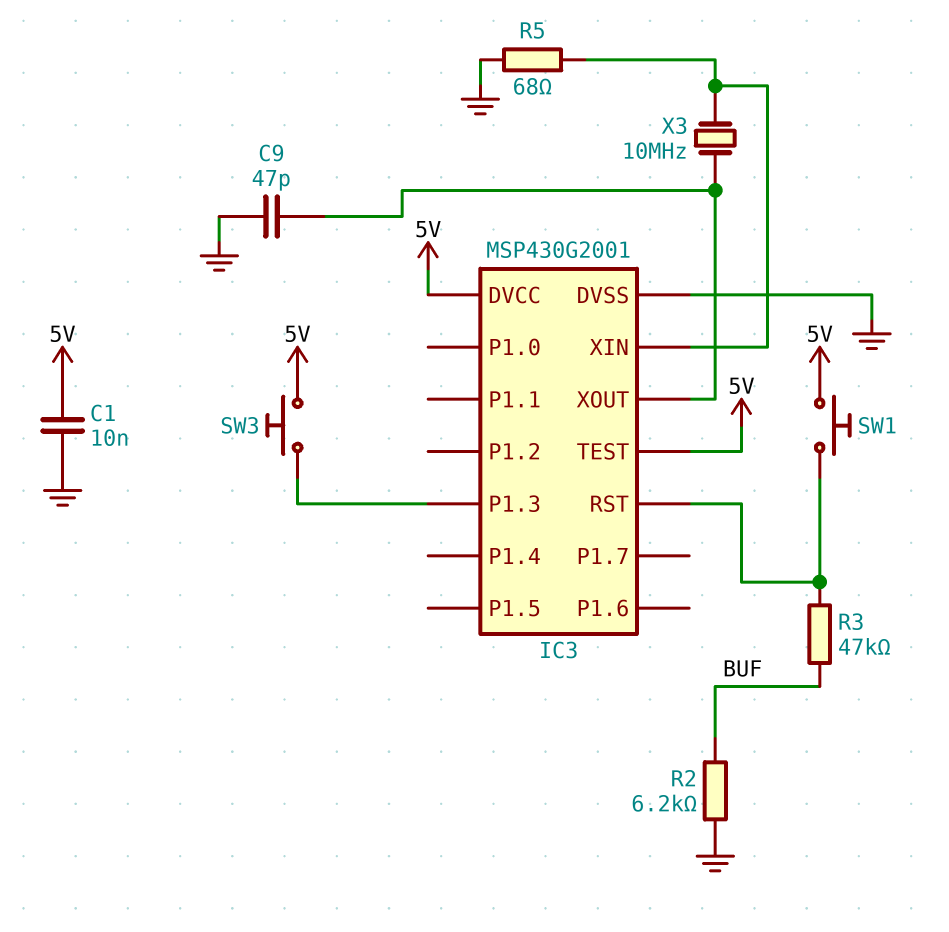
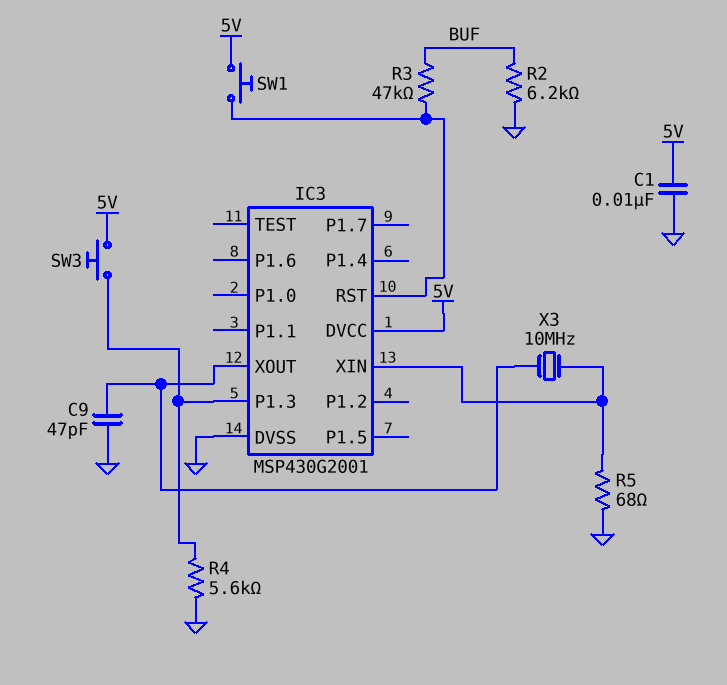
IC3 pin TEST: 5V -> none
R4: none -> 5.6k (GND, IC3/P1.3)

